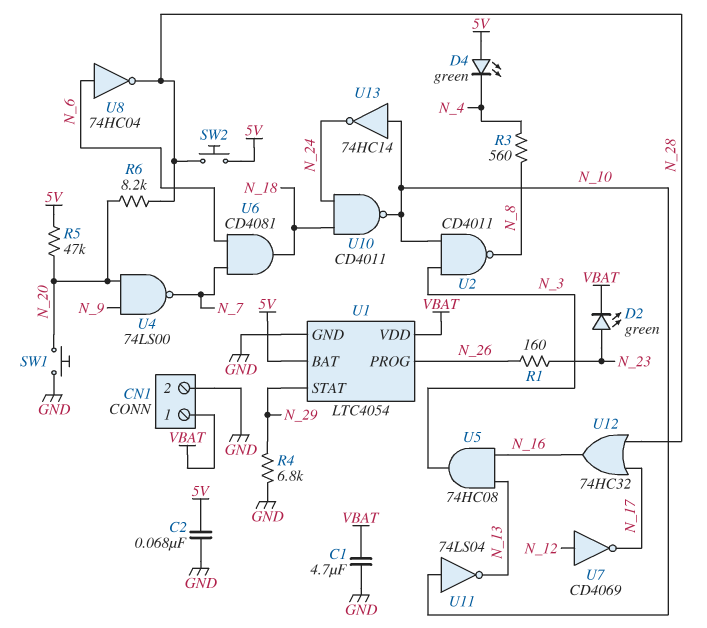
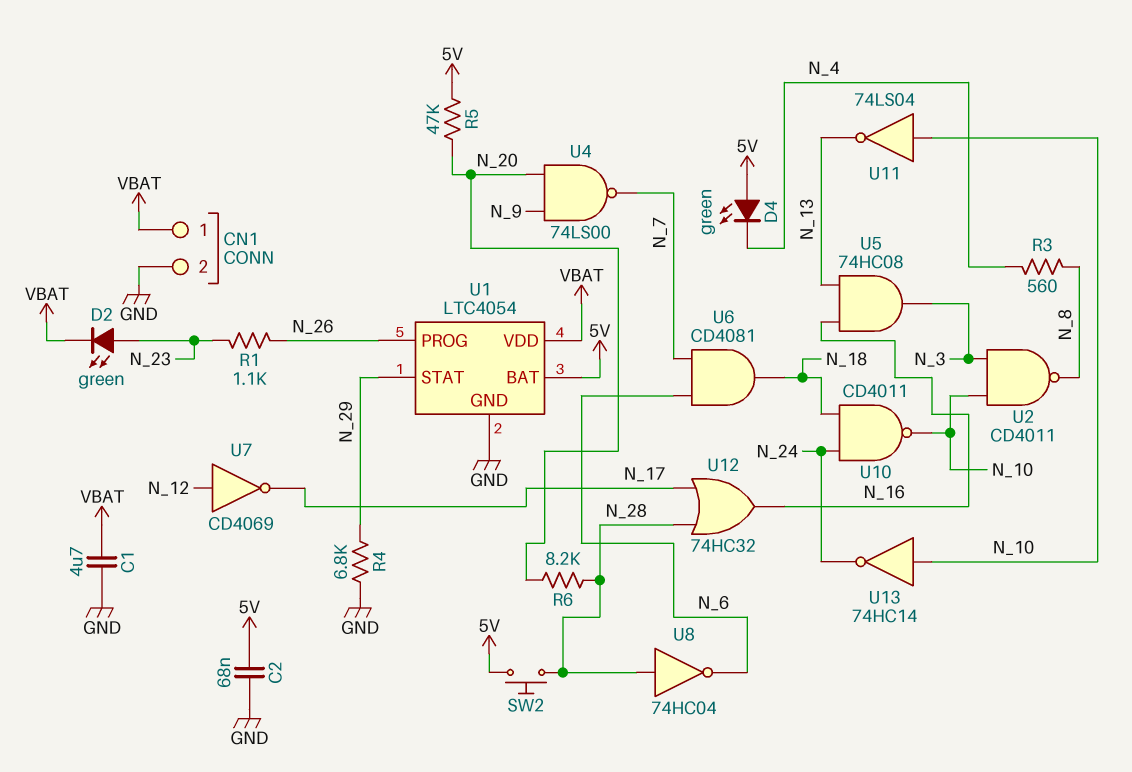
R1: 160 (N_23, N_26) -> 1.1k (N_23, N_26)
SW1: button (GND, N_20) -> none
U8: NOT 74HC04 (in N_6, out N_28) -> NOT 74HC04 (in N_28, out N_6)

